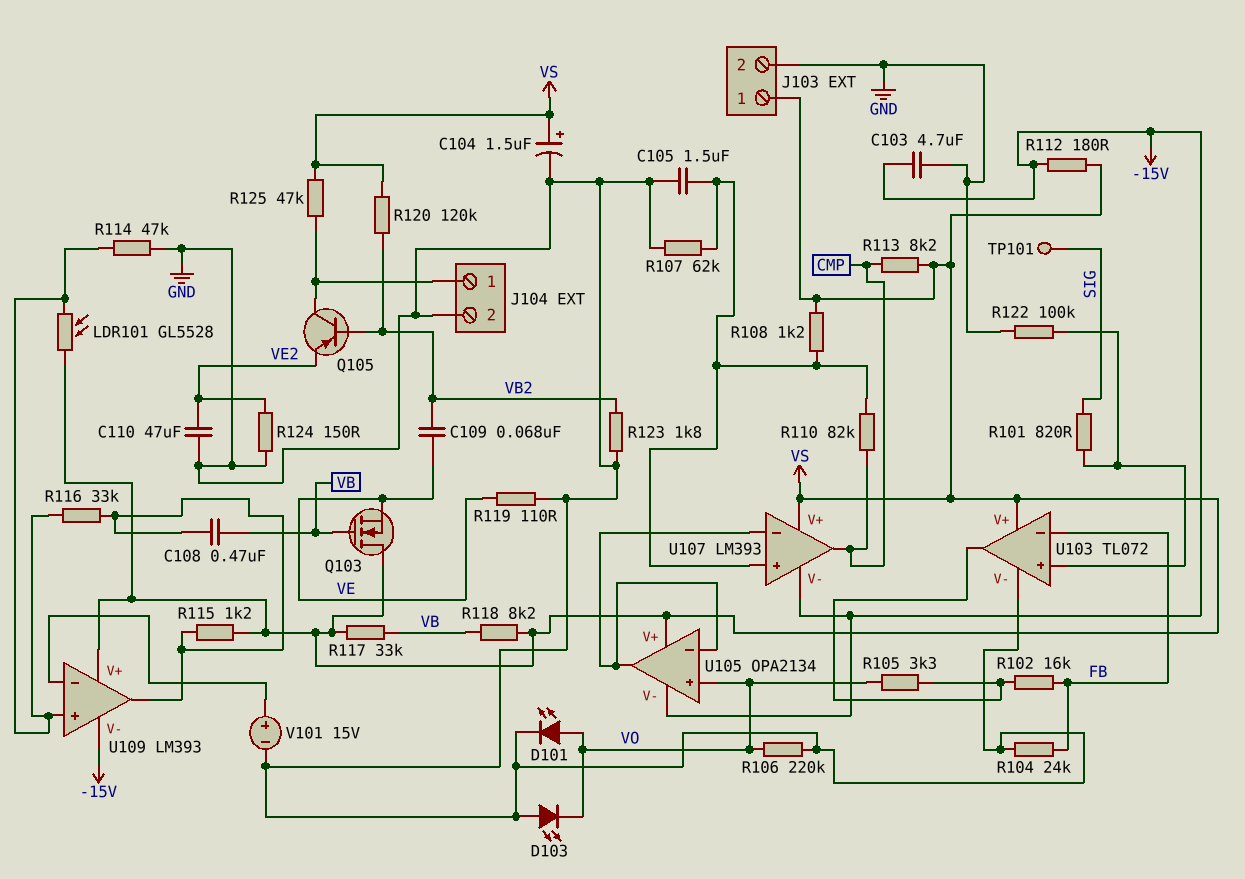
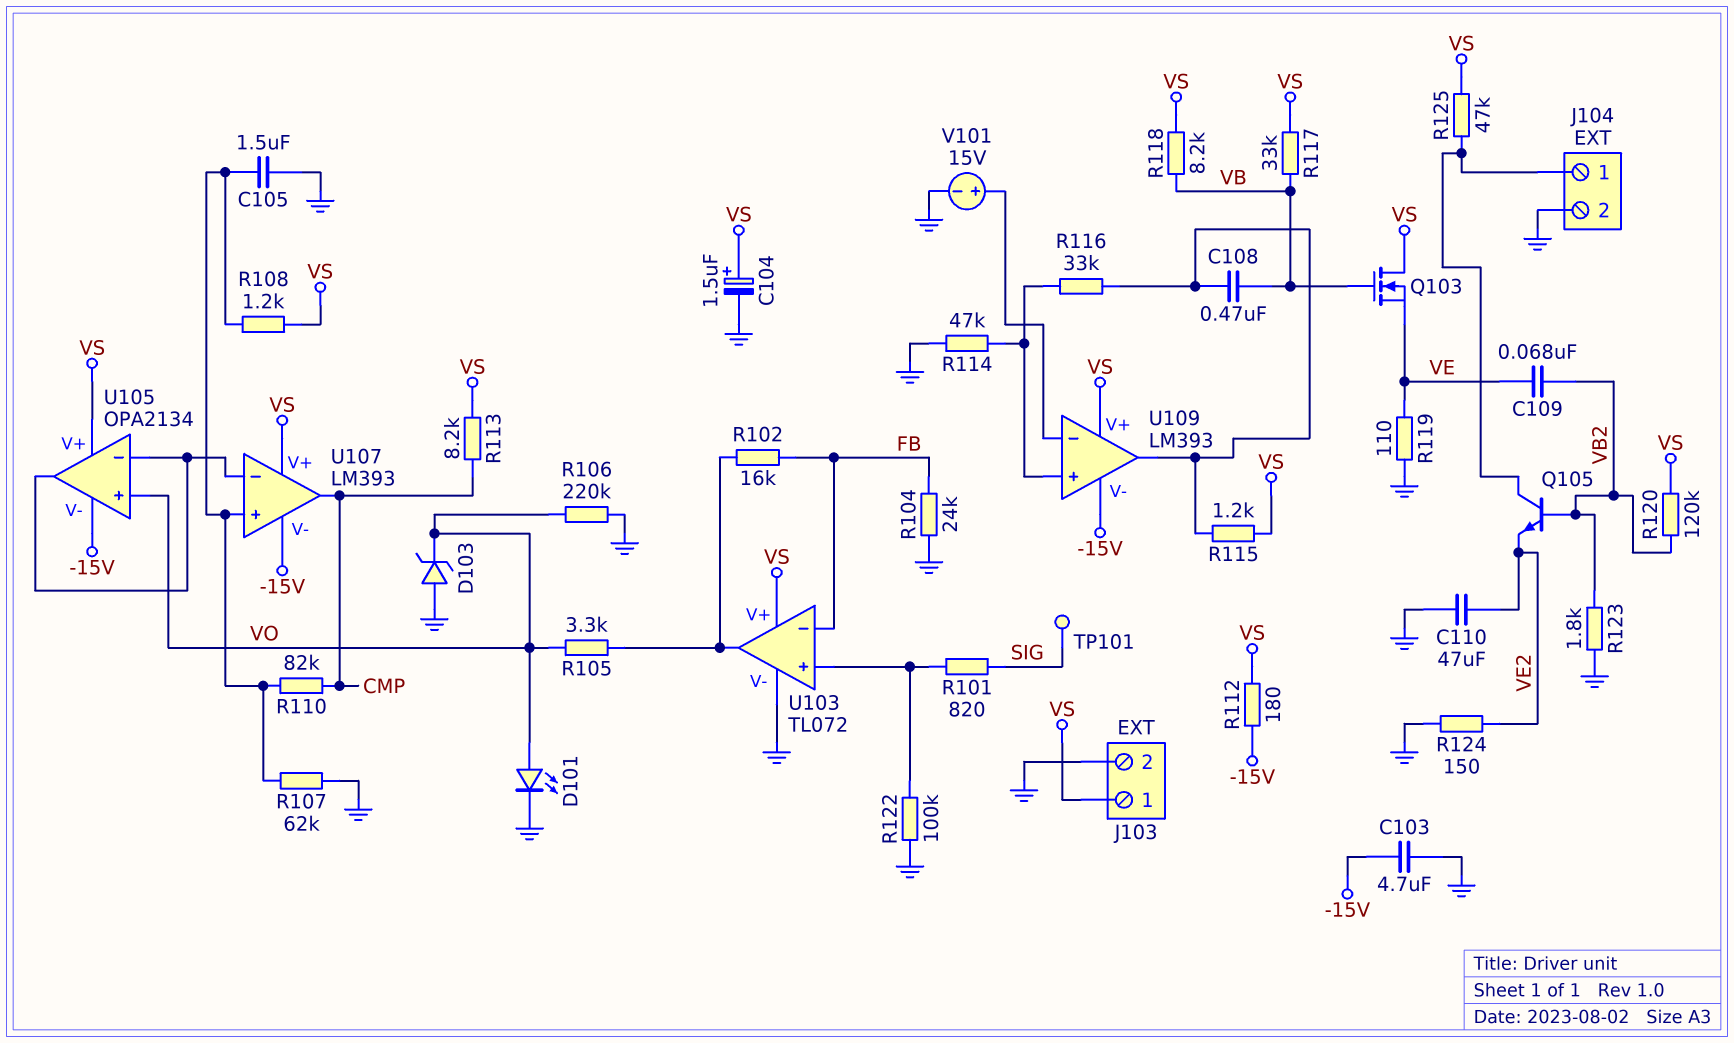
D103: LED (A GND, K VO) -> zener (A GND, K VO)
LDR101: GL5528 (U109/in+, VS) -> none
Q105: PNP (B VB2, C J104/1, E VE2) -> NPN (B VB2, C J104/1, E VE2)

